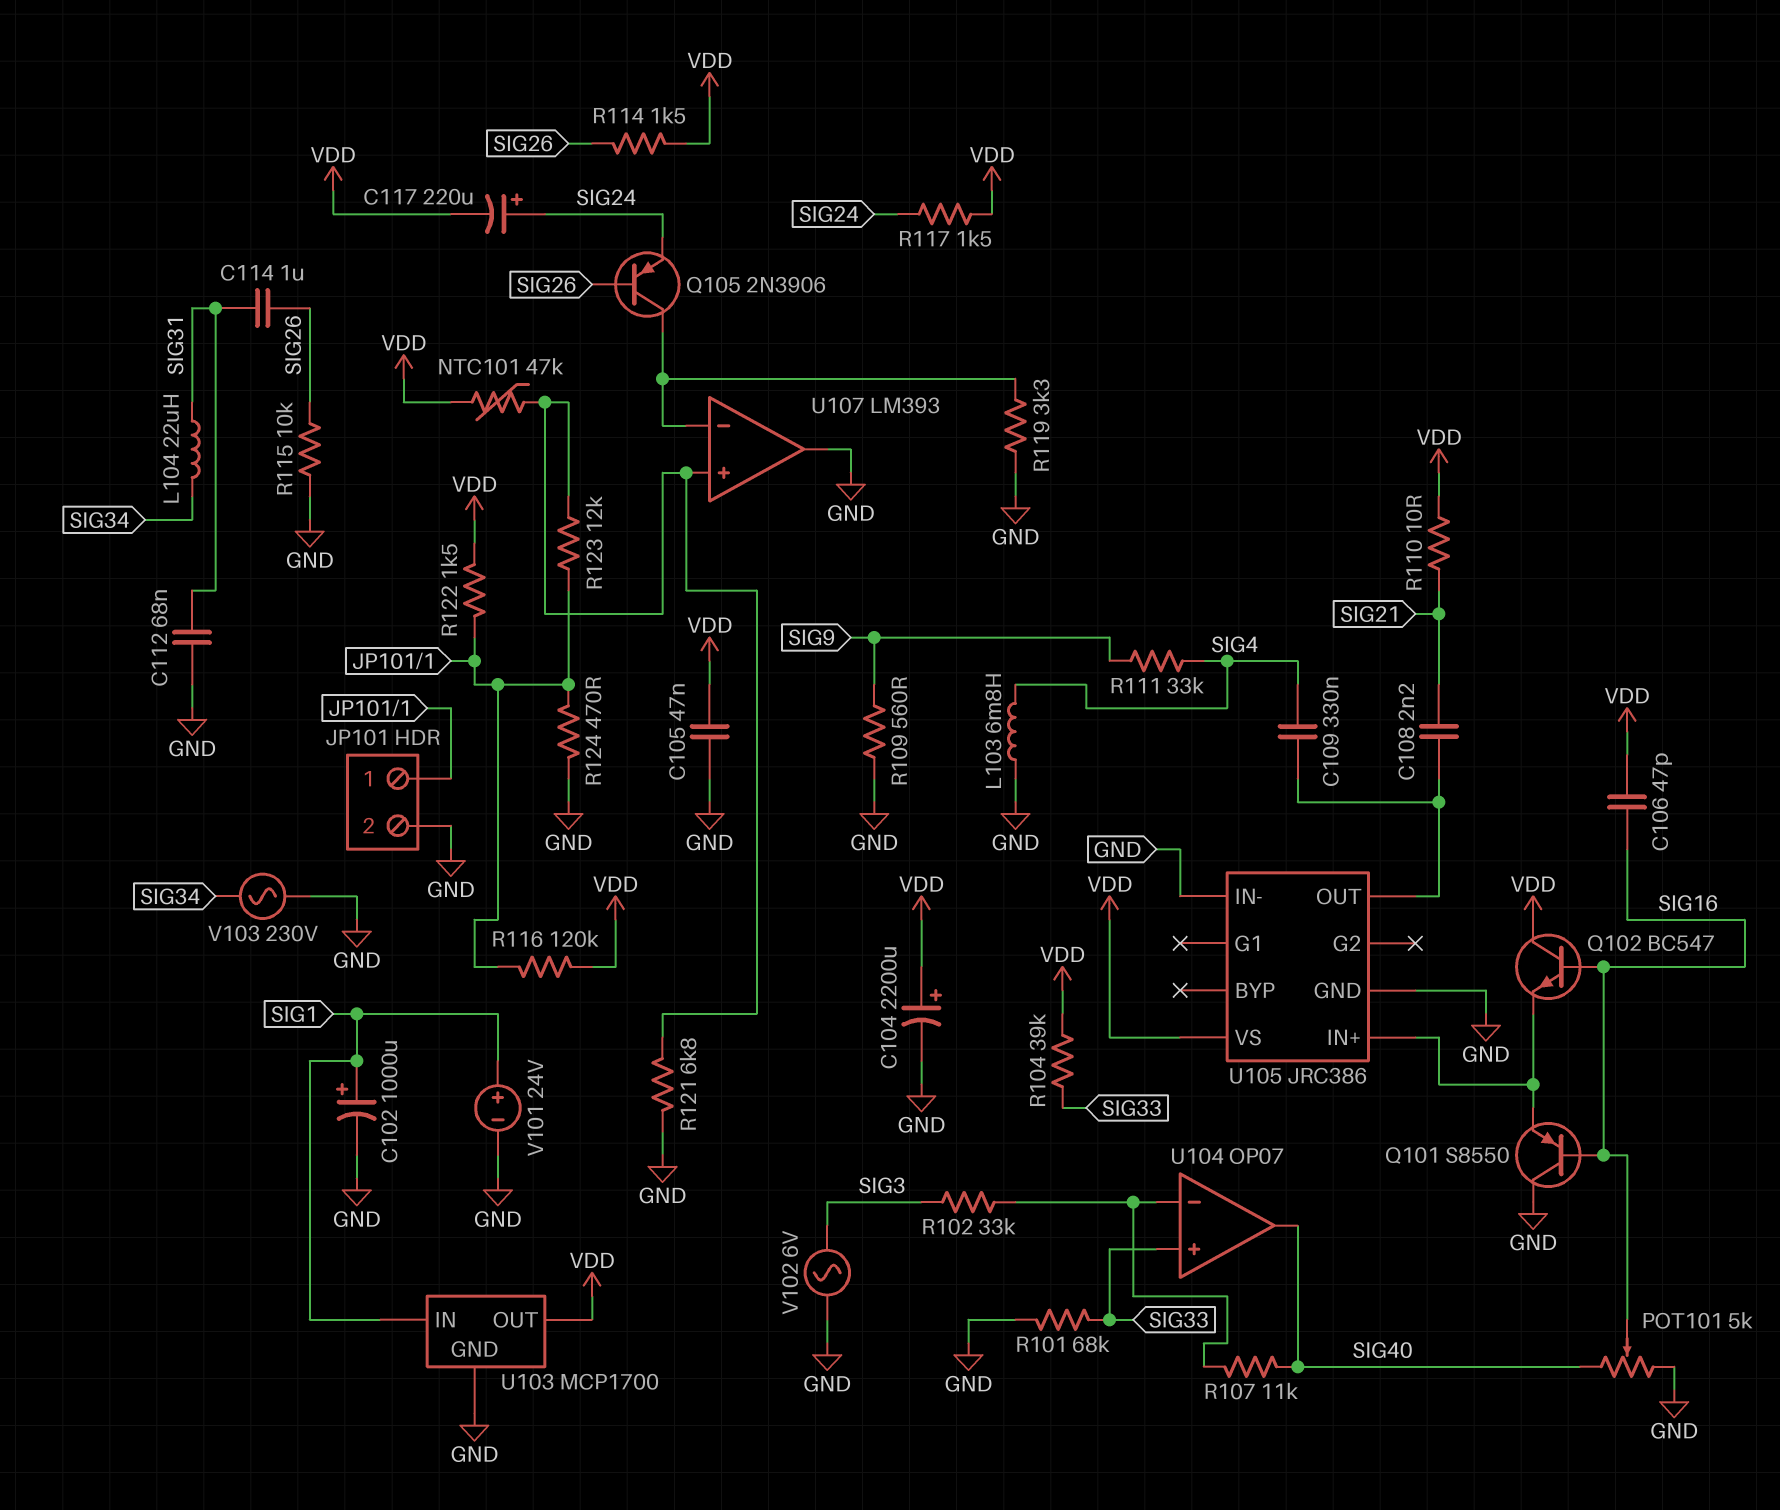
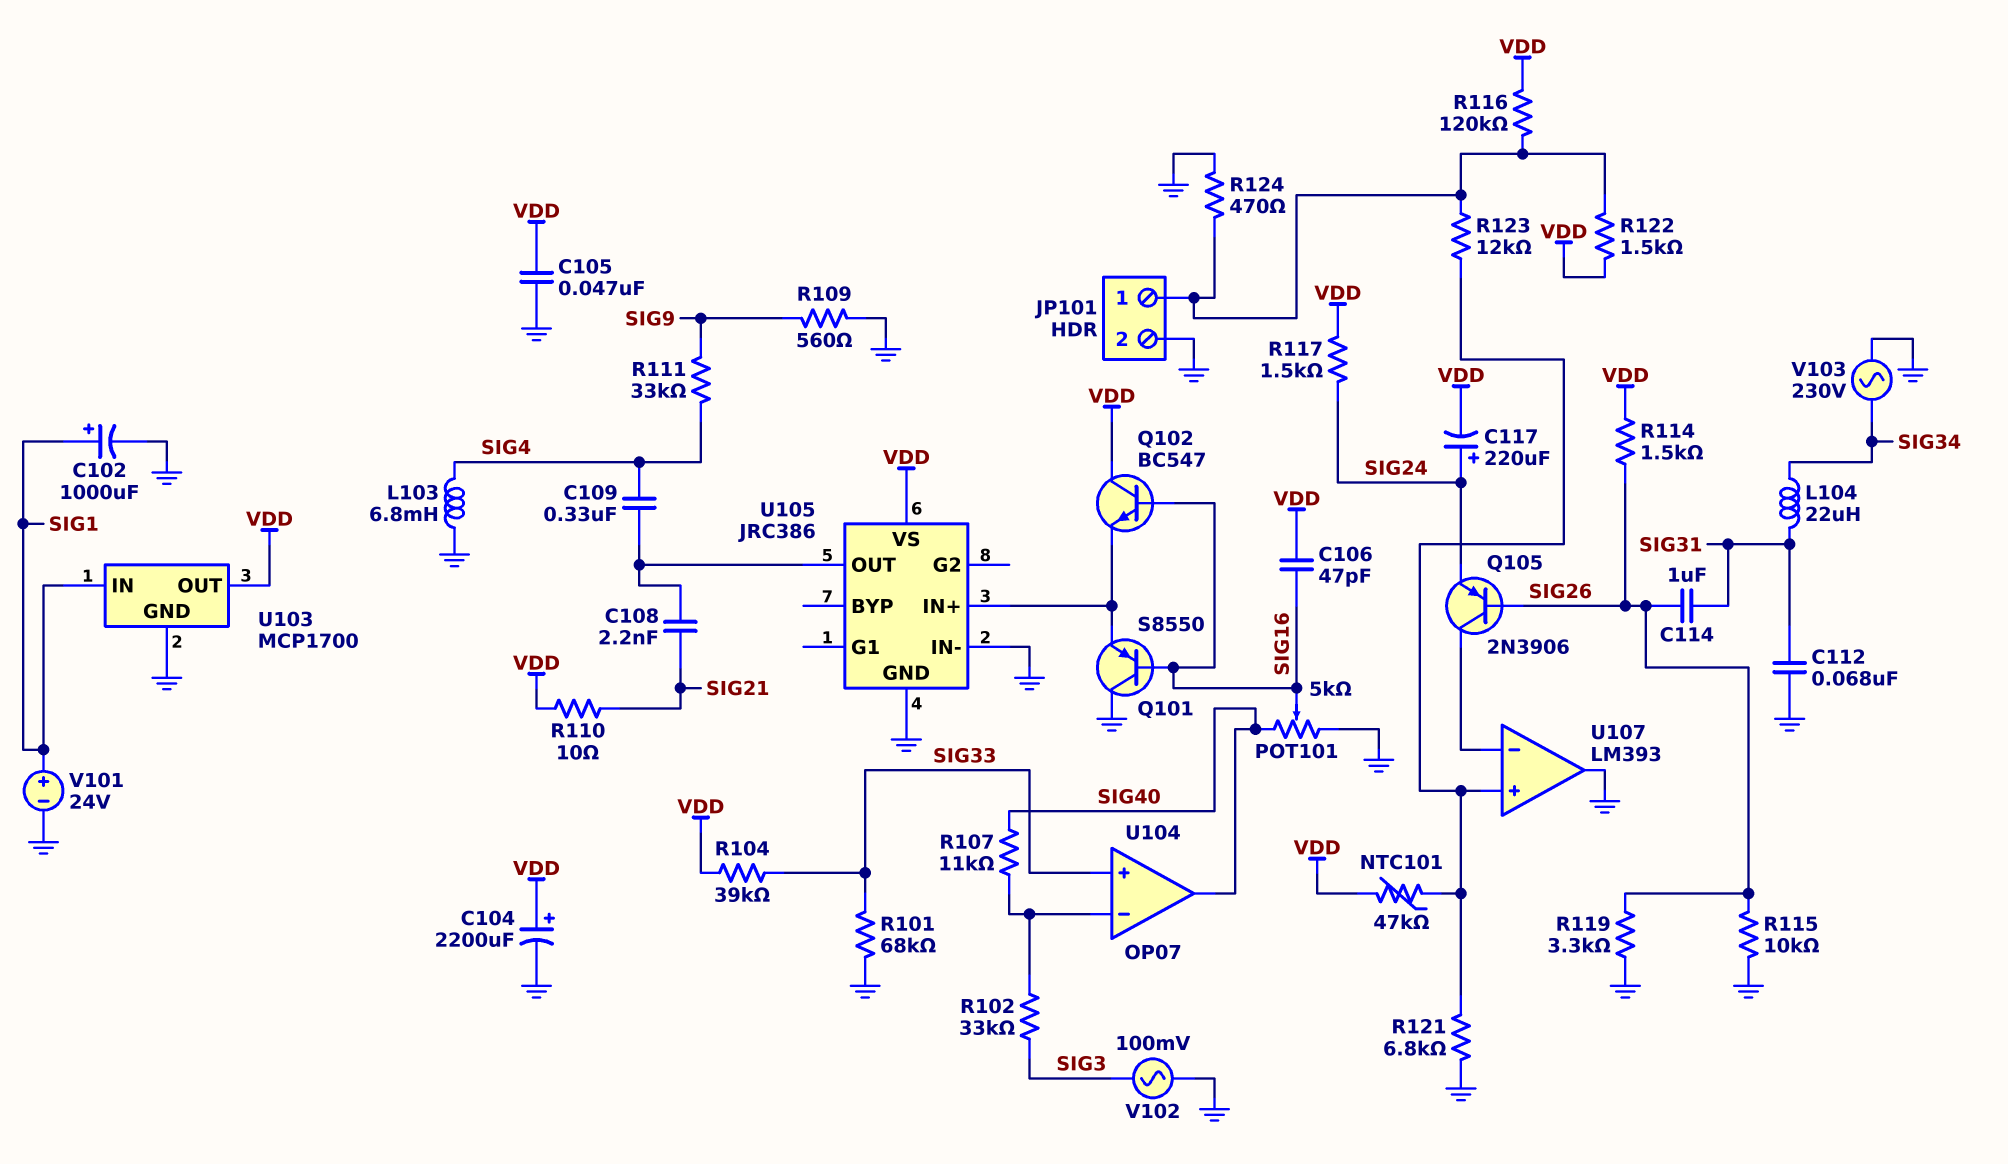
R119: 3.3k (GND, U107/in-) -> 3.3k (GND, SIG26)
V102: AC 6V (GND, SIG3) -> AC 100mV (GND, SIG3)

